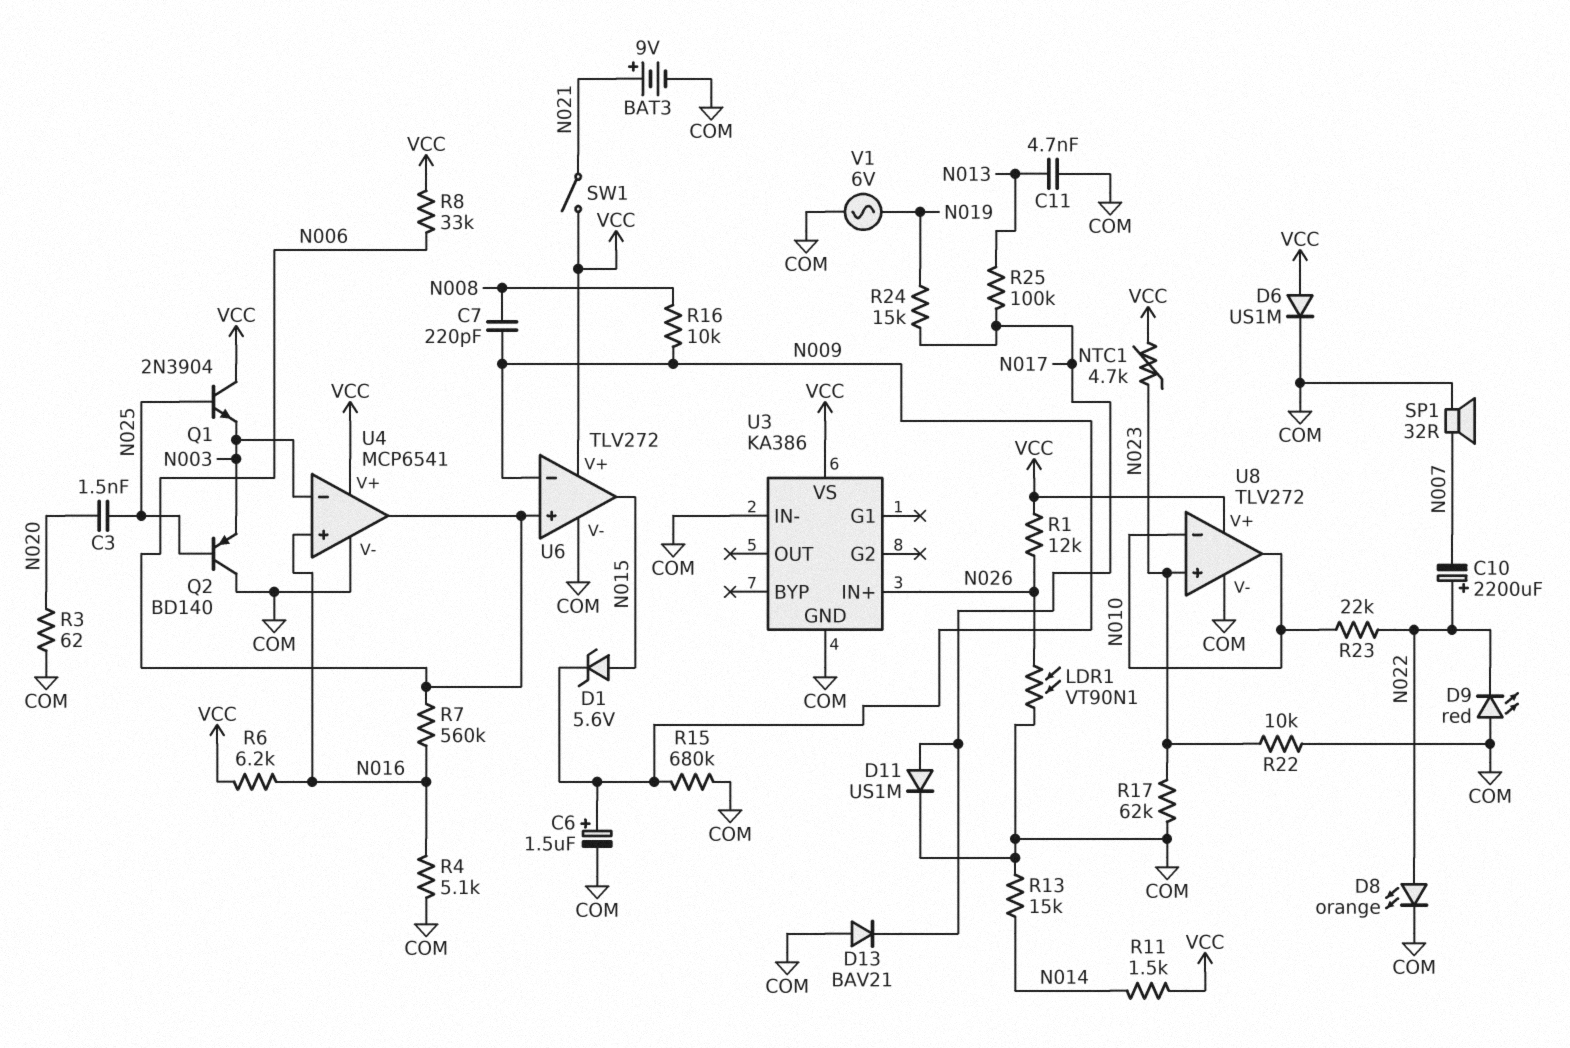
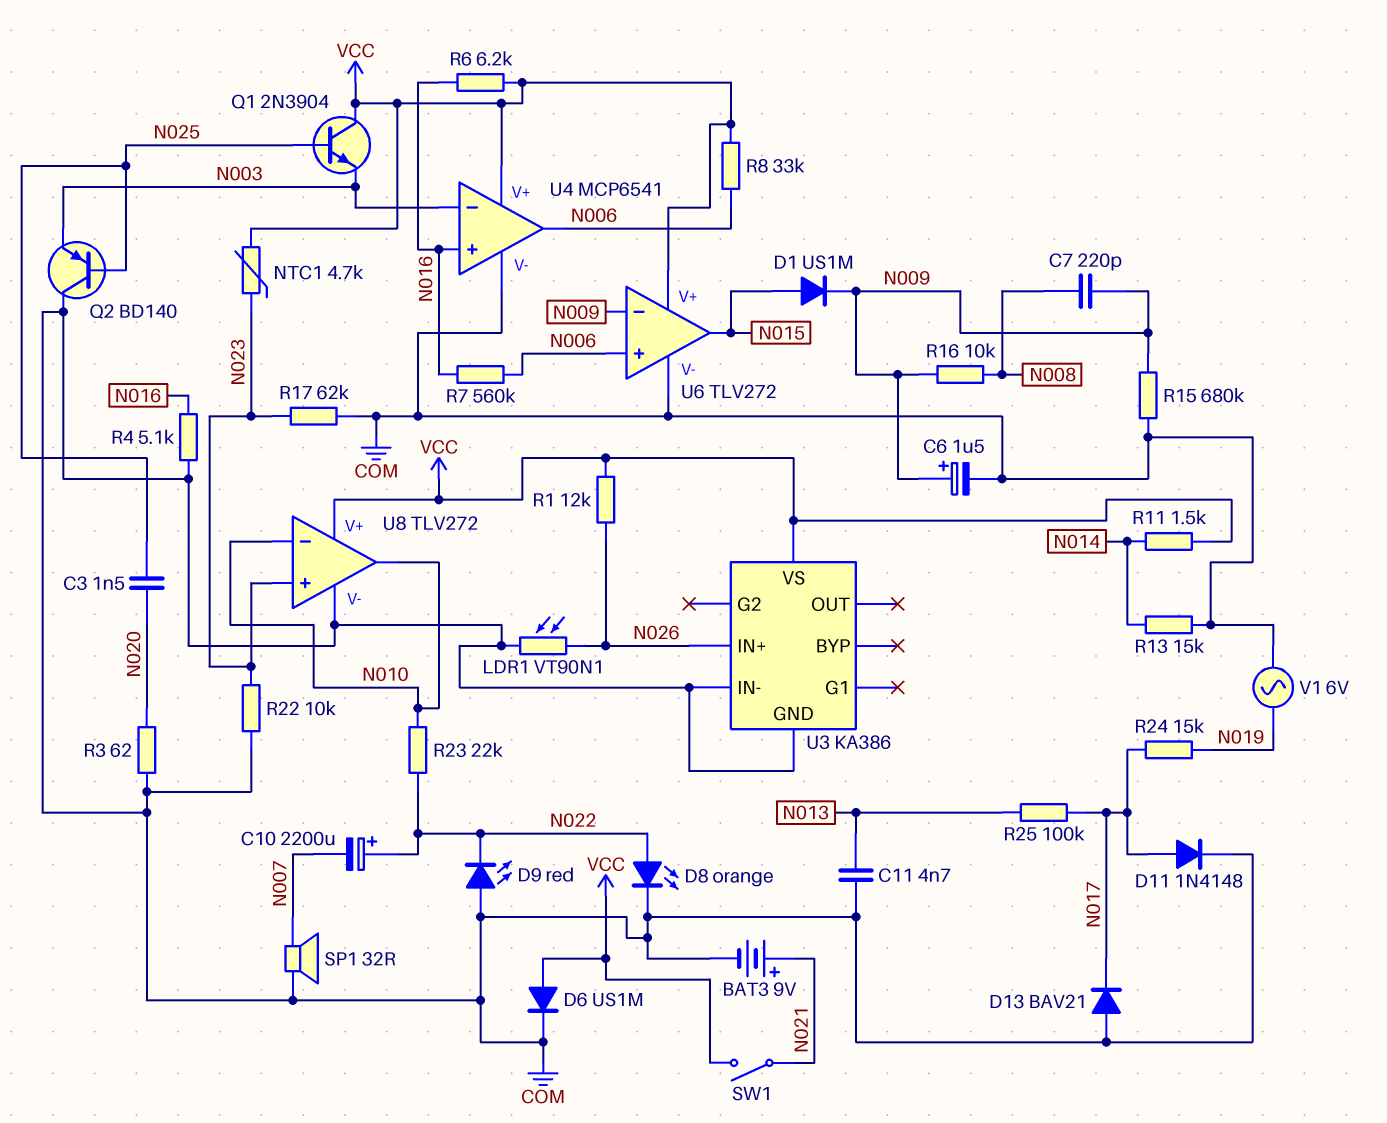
D1: zener 5.6V (A N015, K N009) -> diode US1M (A N015, K N009)
D11: diode US1M (A N017, K COM) -> diode 1N4148 (A N017, K COM)

